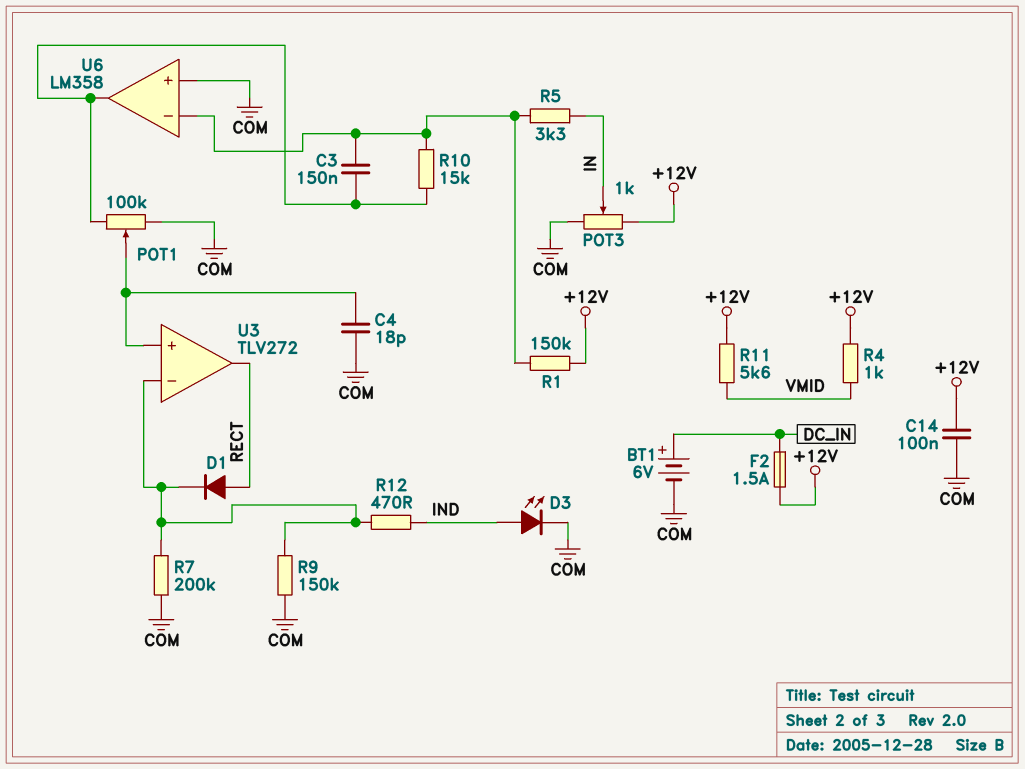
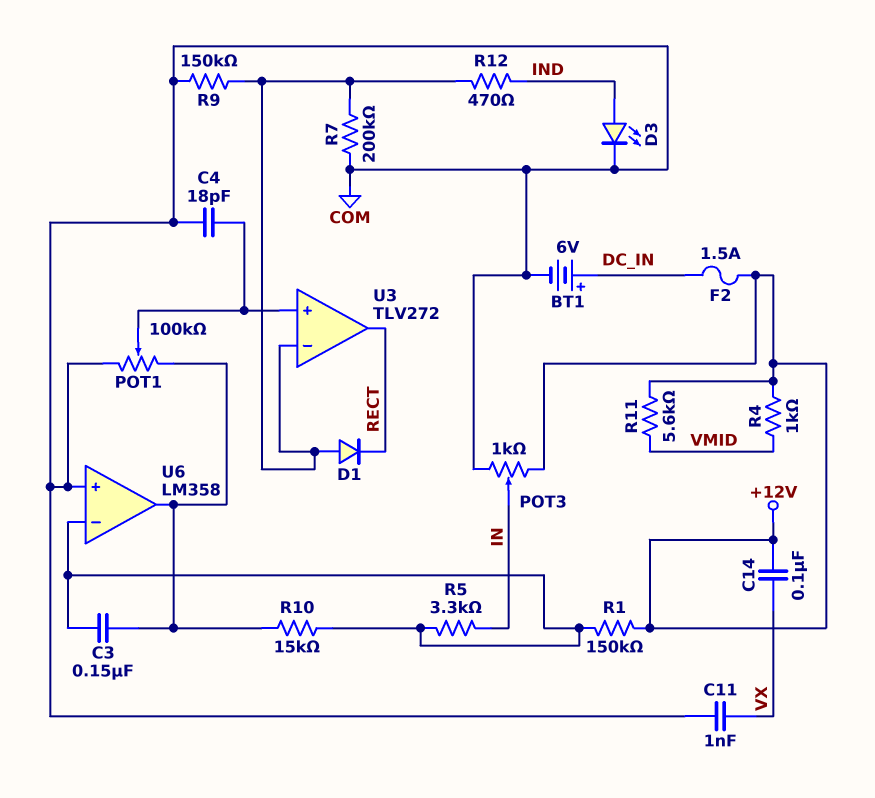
C11: none -> 1nF (COM, VX)
C14: 100nF (+12V, COM) -> 100nF (+12V, VX)
D1: diode (A RECT, K U3/in-) -> diode (A U3/in-, K RECT)

